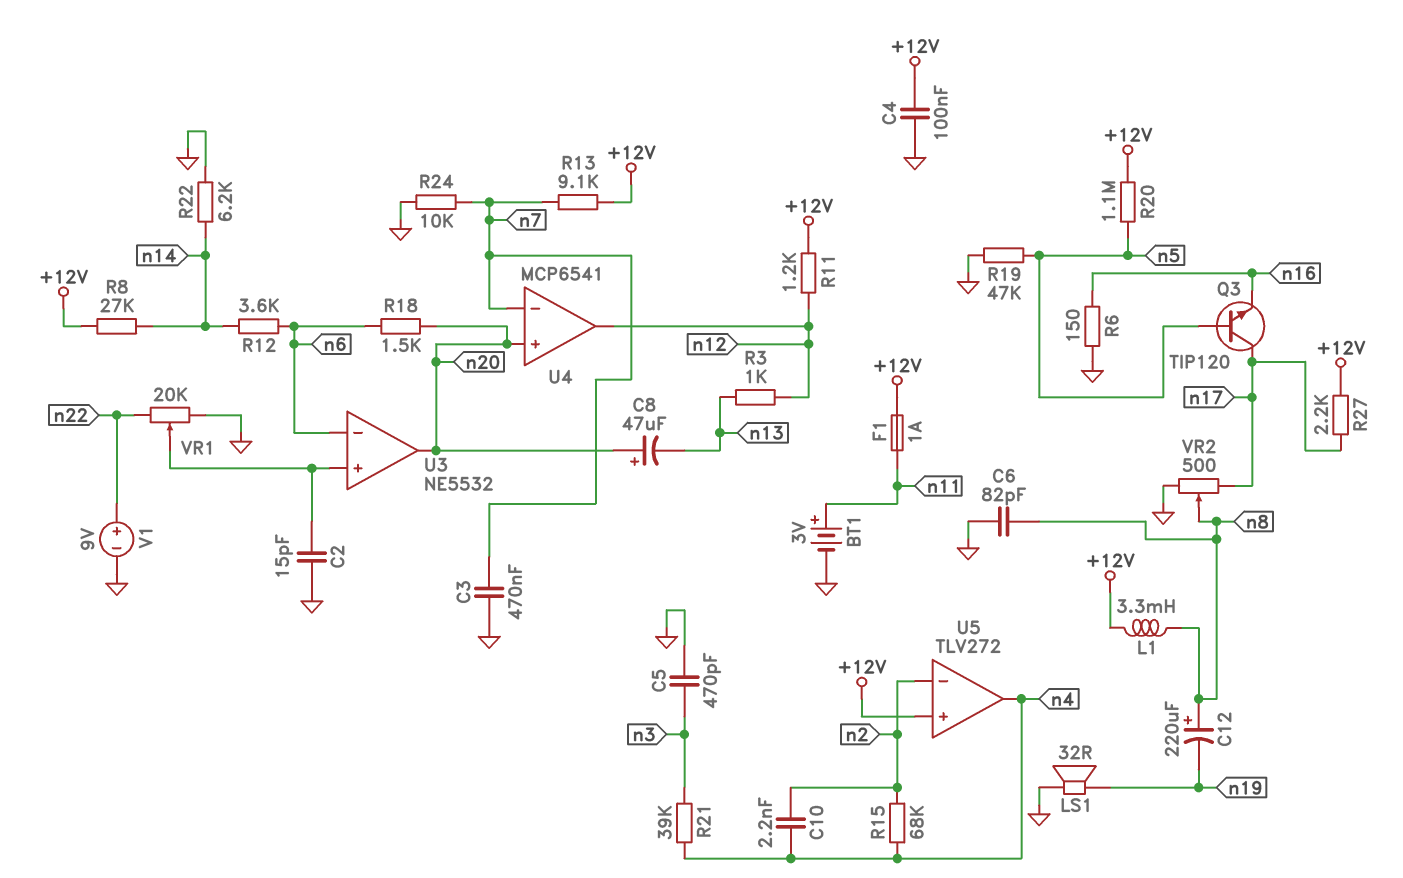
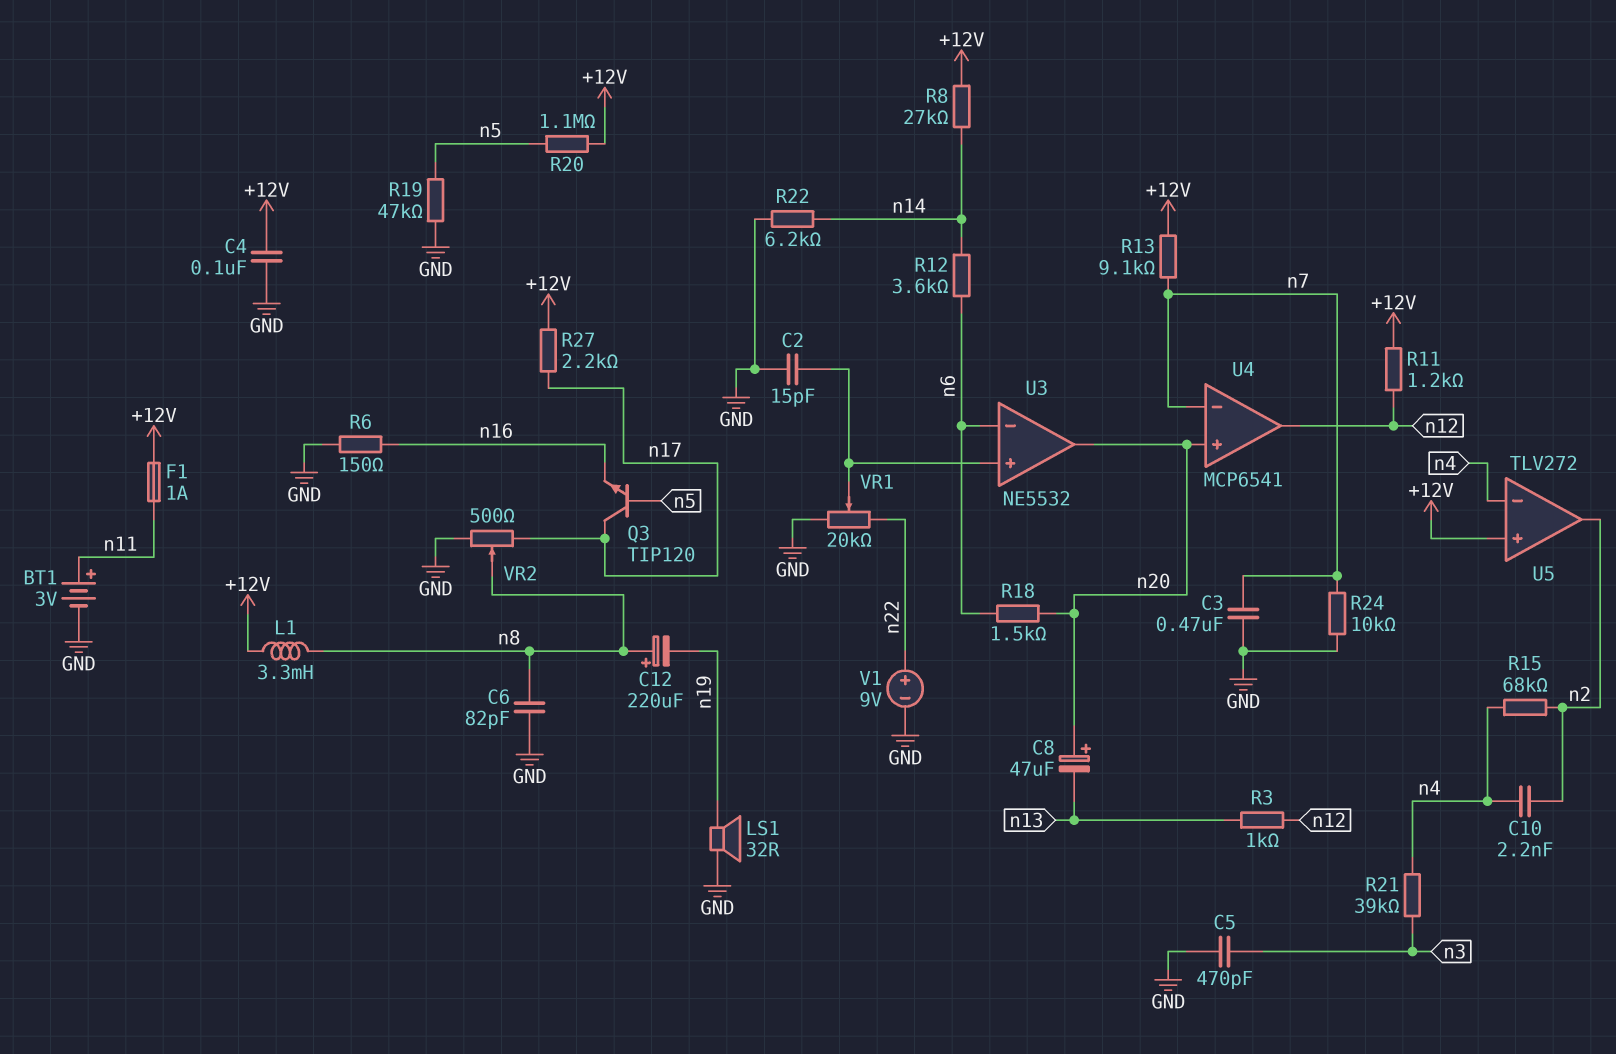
U5 pin in-: n2 -> n4
U5 pin out: n4 -> n2

